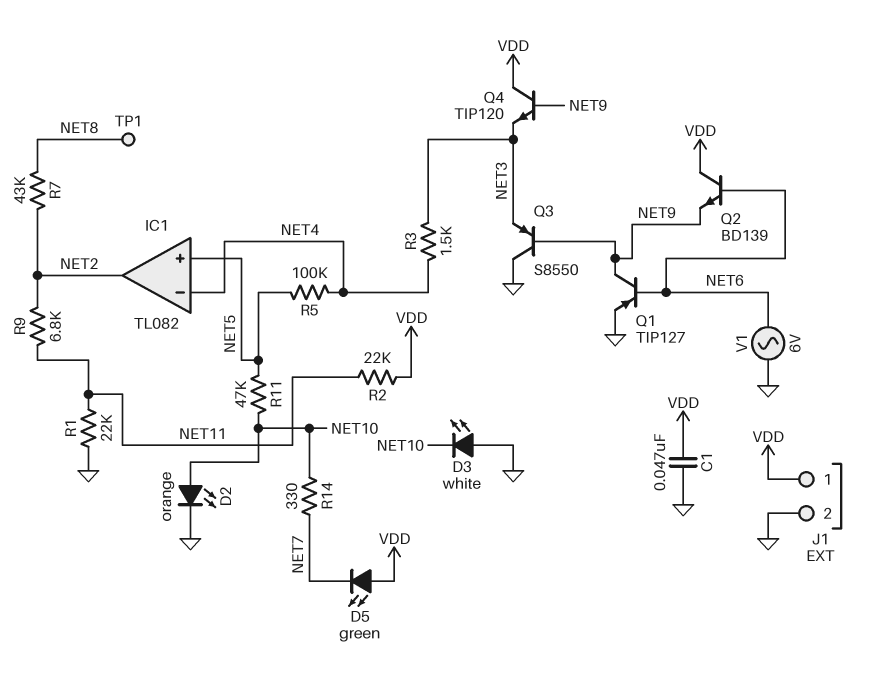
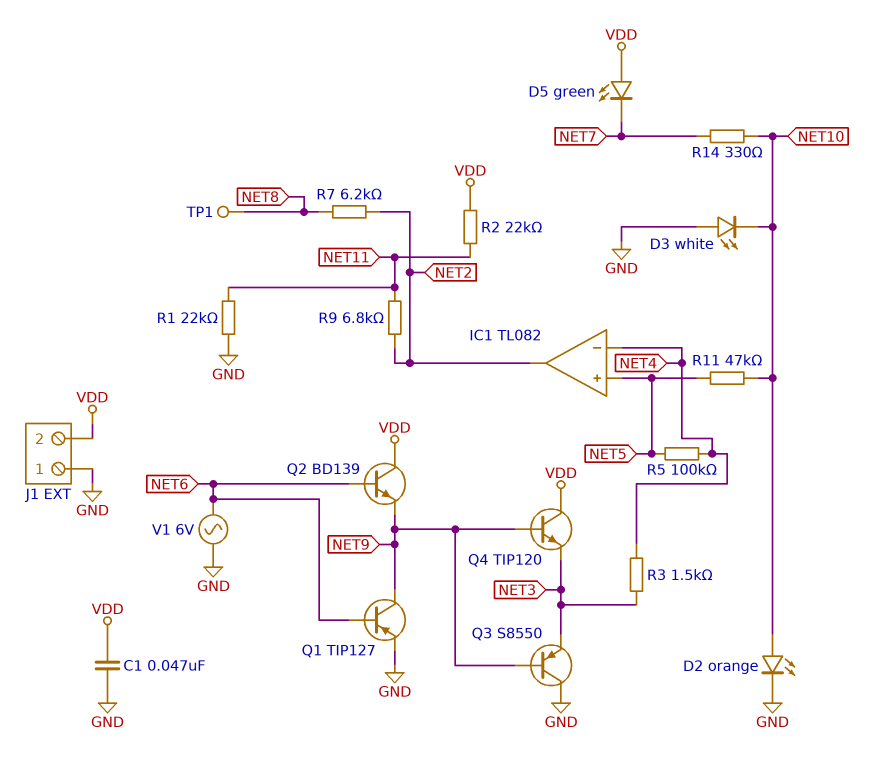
J1 pin 1: VDD -> GND
J1 pin 2: GND -> VDD
R7: 43k (NET2, NET8) -> 6.2k (NET2, NET8)

